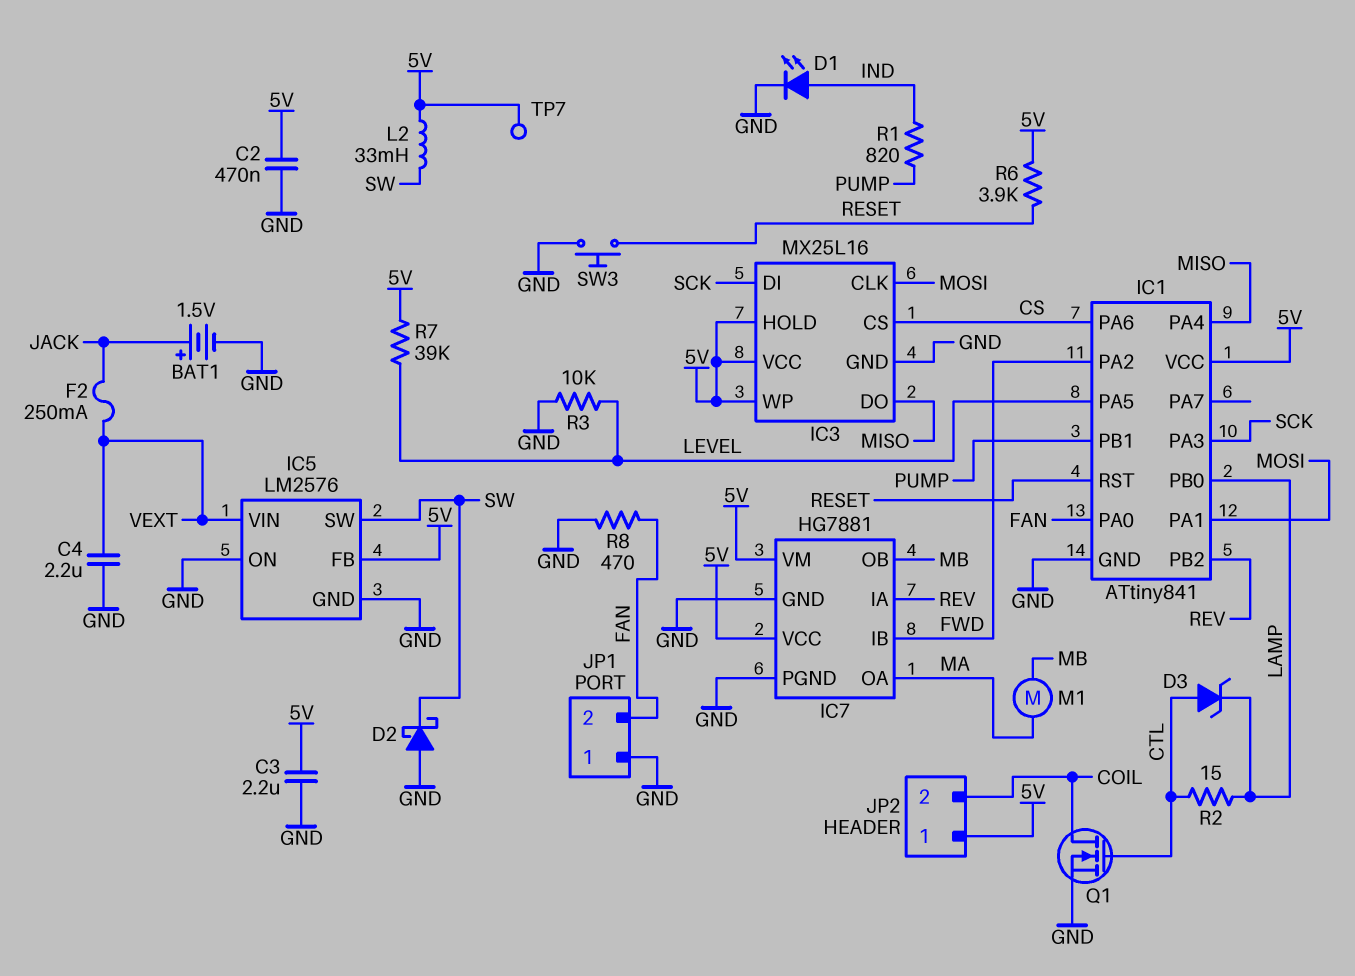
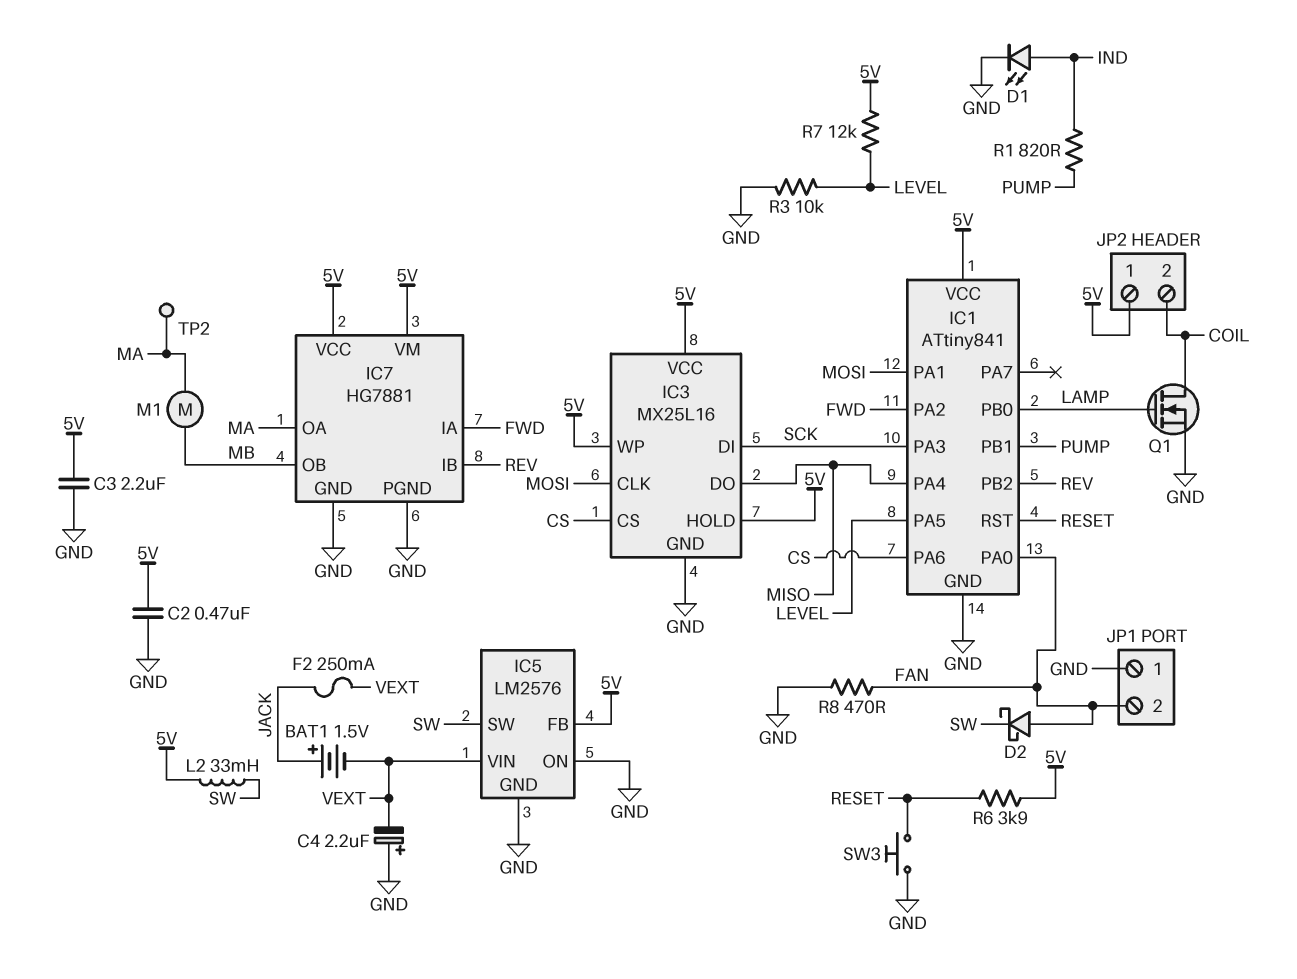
BAT1: 1.5V (plus JACK, minus GND) -> 1.5V (plus JACK, minus VEXT)
C4: 2.2uF (GND, VEXT) -> 2.2uF (plus GND, minus VEXT)
D2: schottky (A GND, K SW) -> schottky (A FAN, K SW)
D3: zener (A CTL, K LAMP) -> none
IC7 pin IA: REV -> FWD
IC7 pin IB: FWD -> REV
Q1: NMOS (G CTL, D COIL, S GND) -> NMOS (G LAMP, D COIL, S GND)
R2: 15 (CTL, LAMP) -> none
R7: 39k (5V, LEVEL) -> 12k (5V, LEVEL)
TP2: none -> test point (MA)
TP7: test point (5V) -> none

